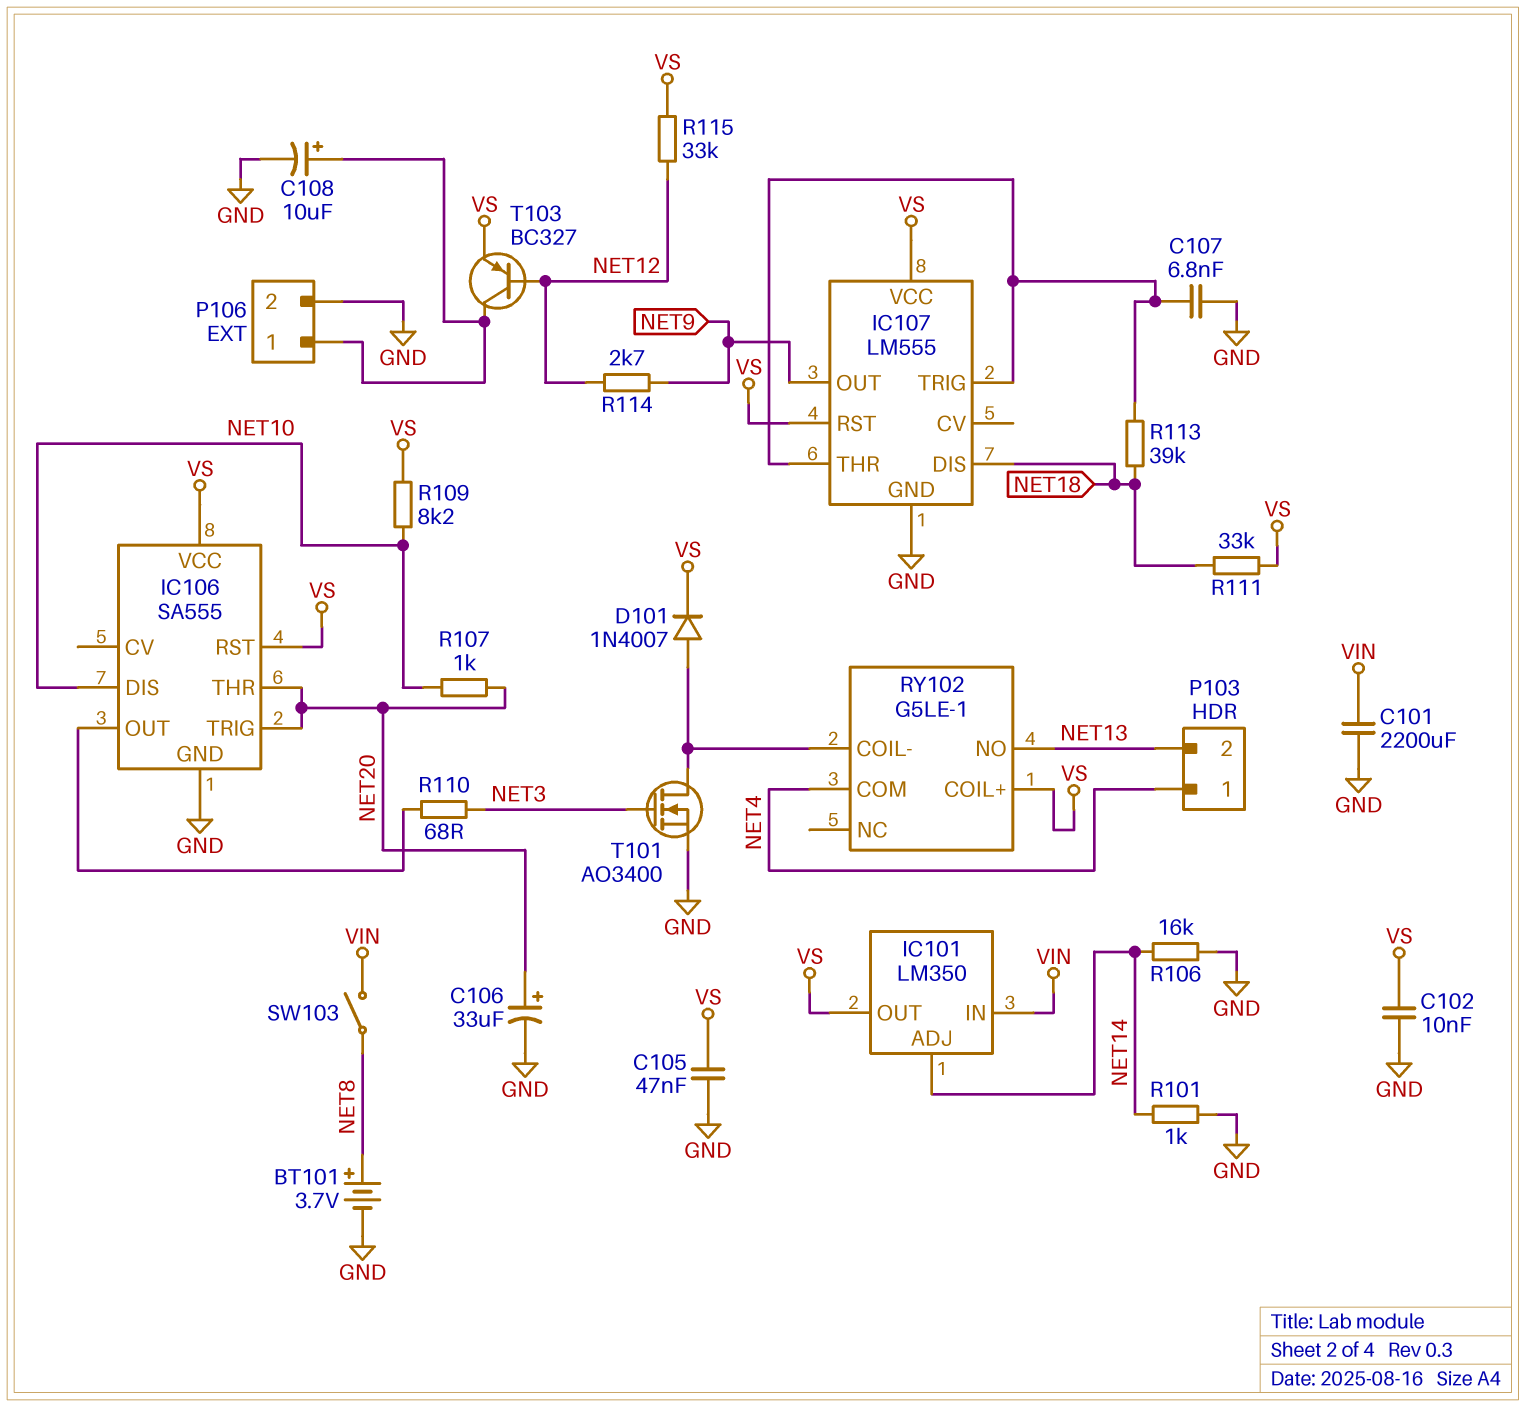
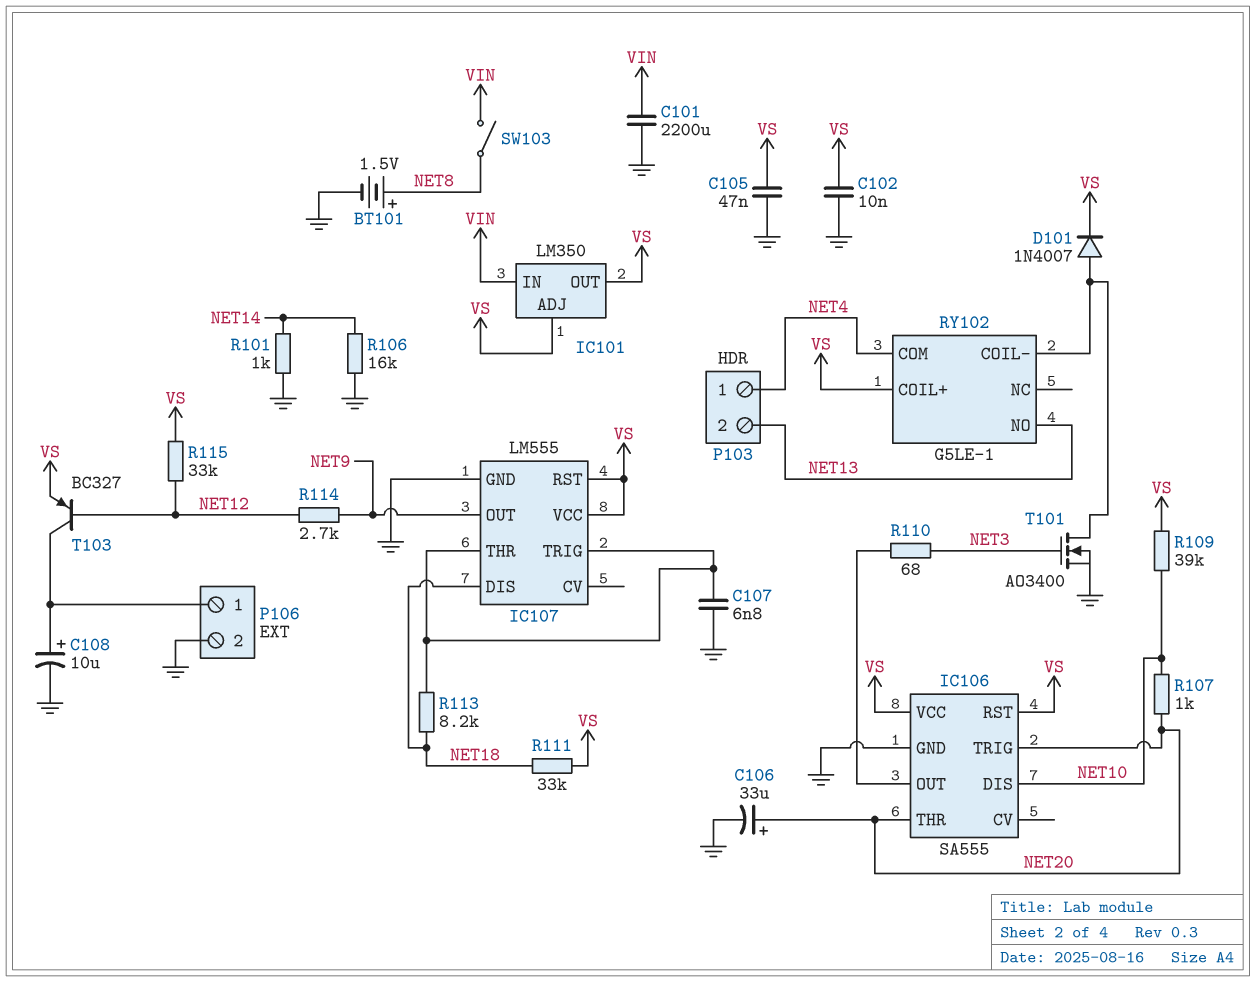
BT101: 3.7V (plus NET8, minus GND) -> 1.5V (plus NET8, minus GND)
IC101 pin ADJ: NET14 -> VS
R109: 8.2k (NET10, VS) -> 39k (NET10, VS)
R113: 39k (IC107/THR, NET18) -> 8.2k (IC107/THR, NET18)

